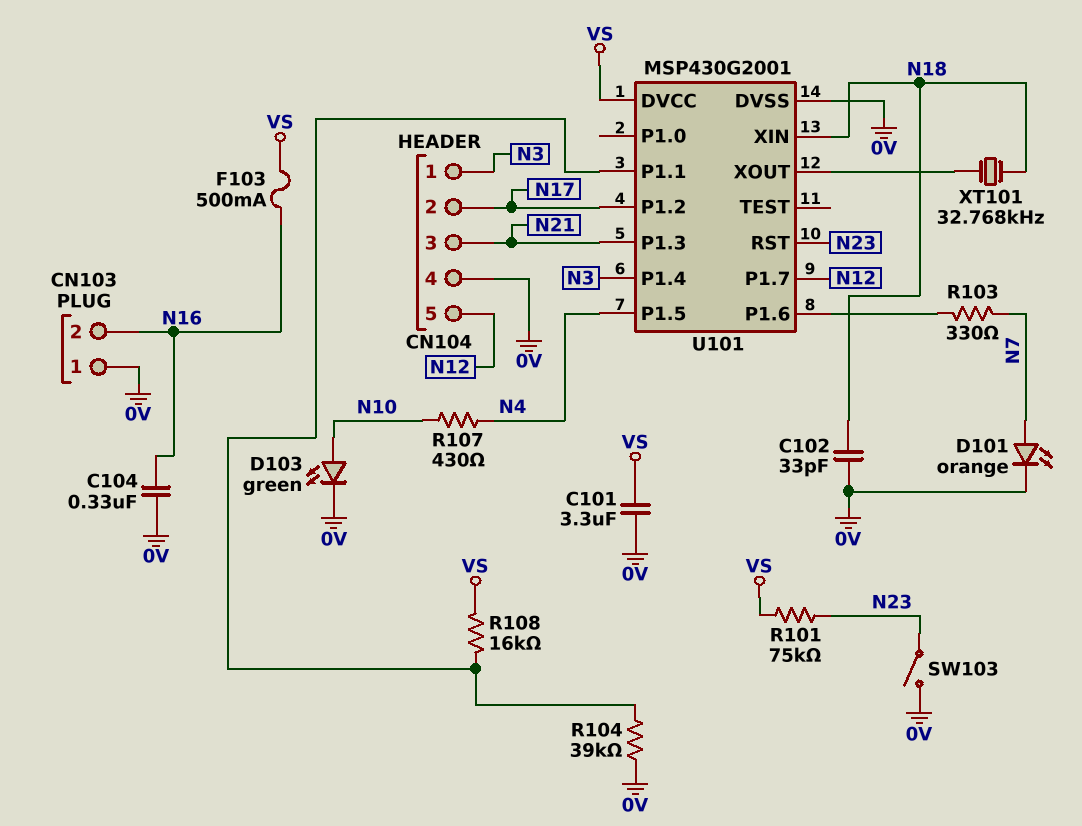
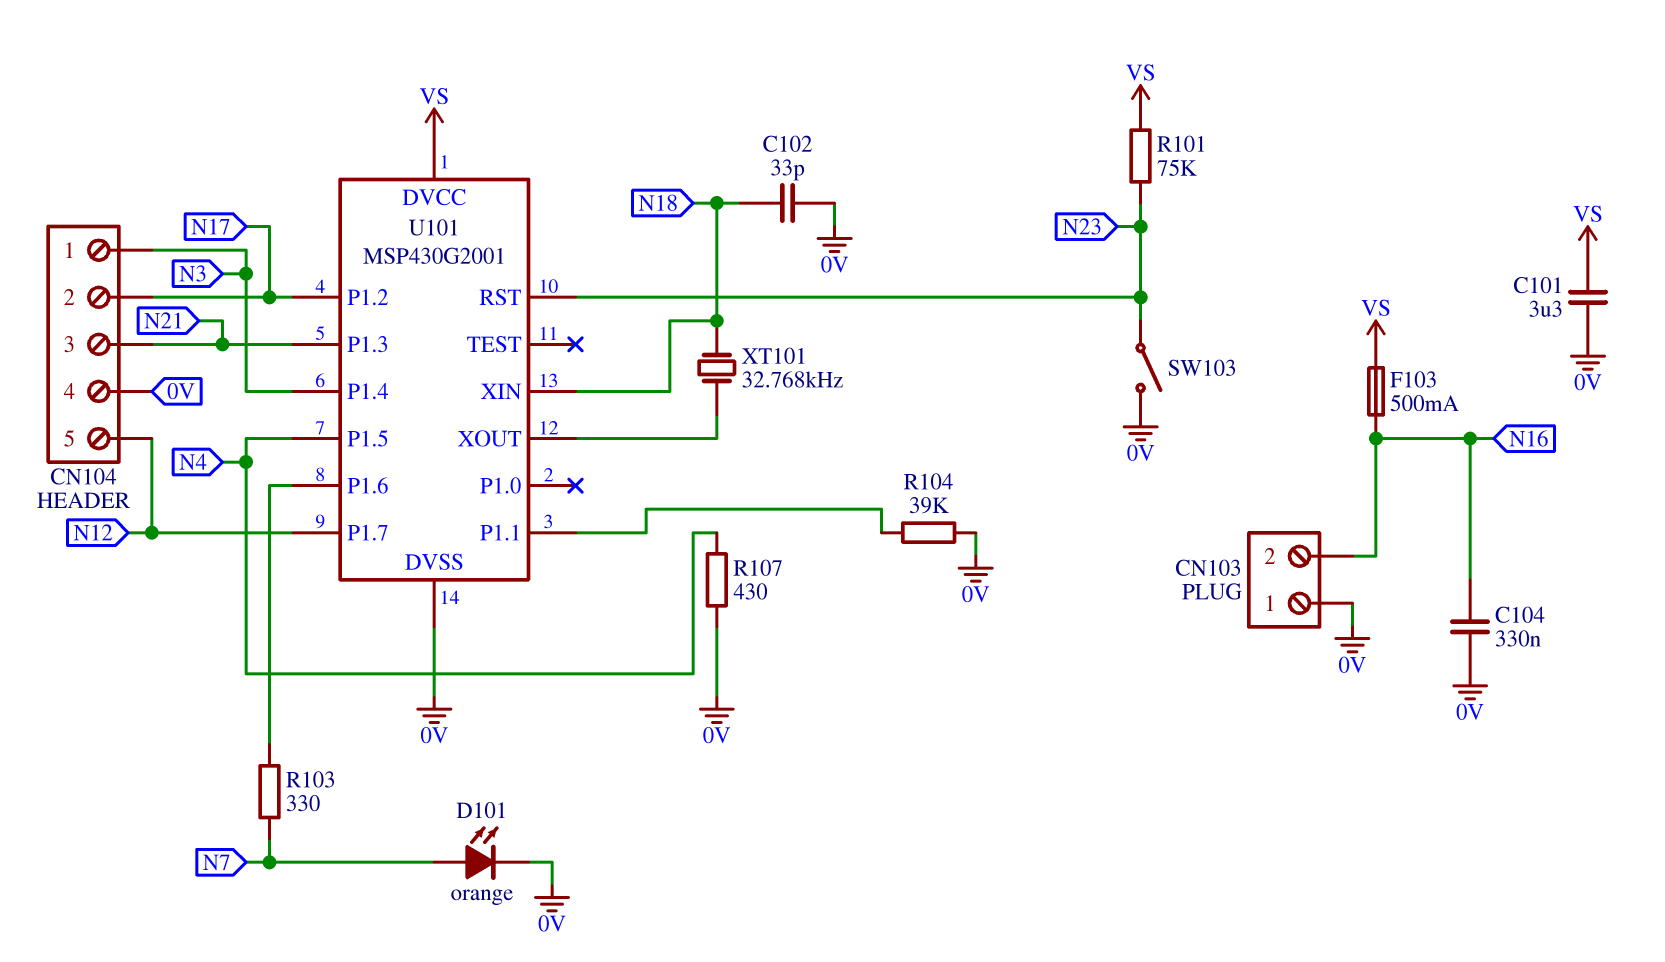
D103: LED green (A N10, K 0V) -> none
R107: 430 (N4, N10) -> 430 (0V, N4)
R108: 16k (U101/P1.1, VS) -> none

